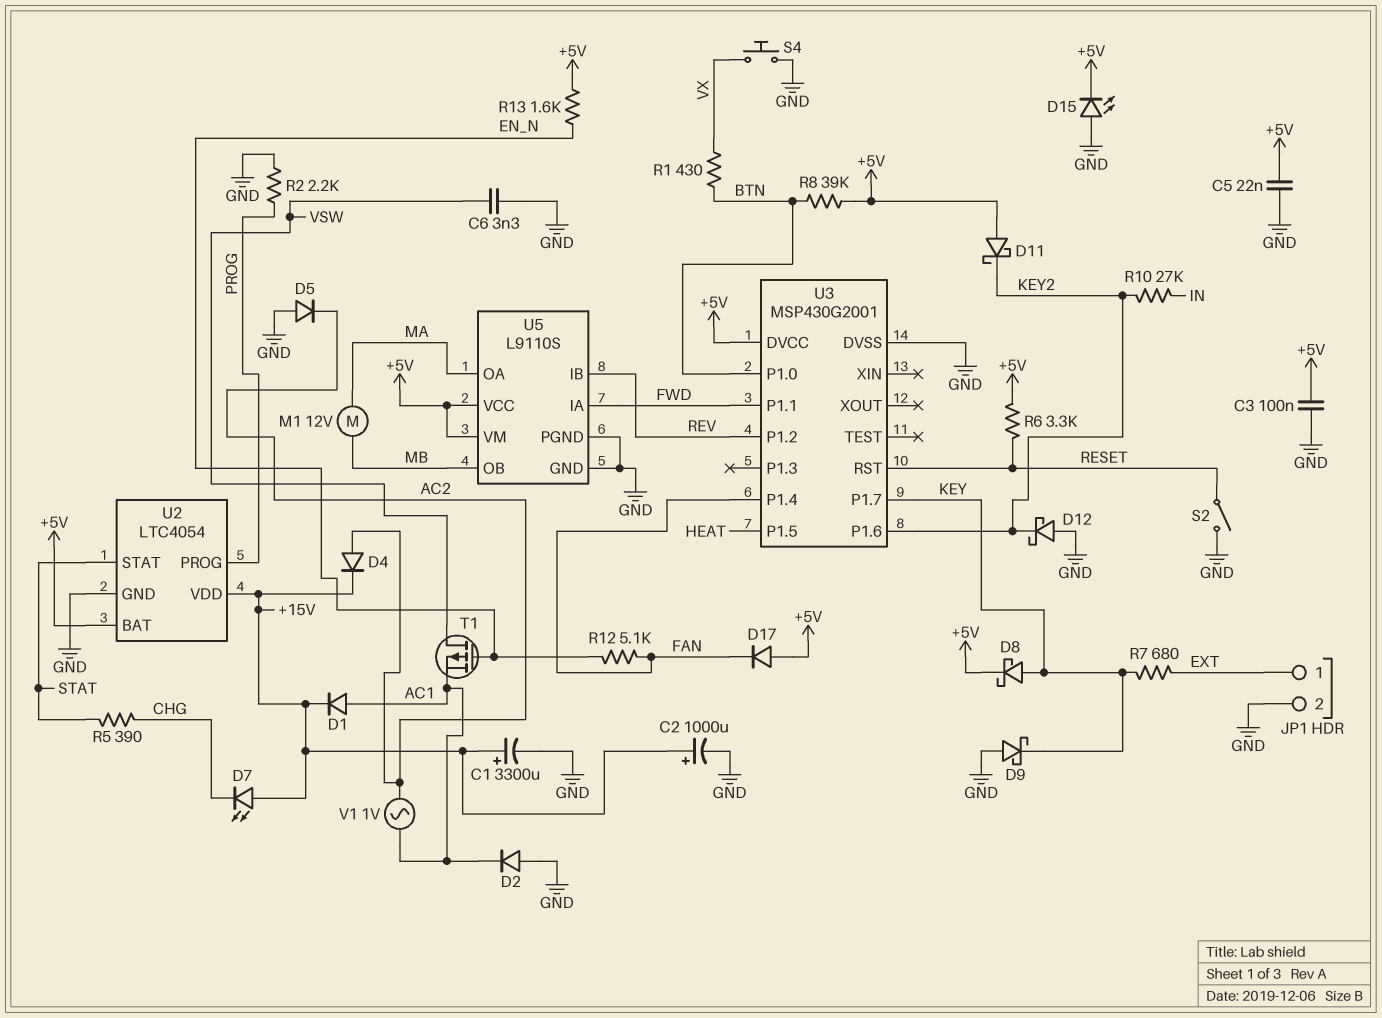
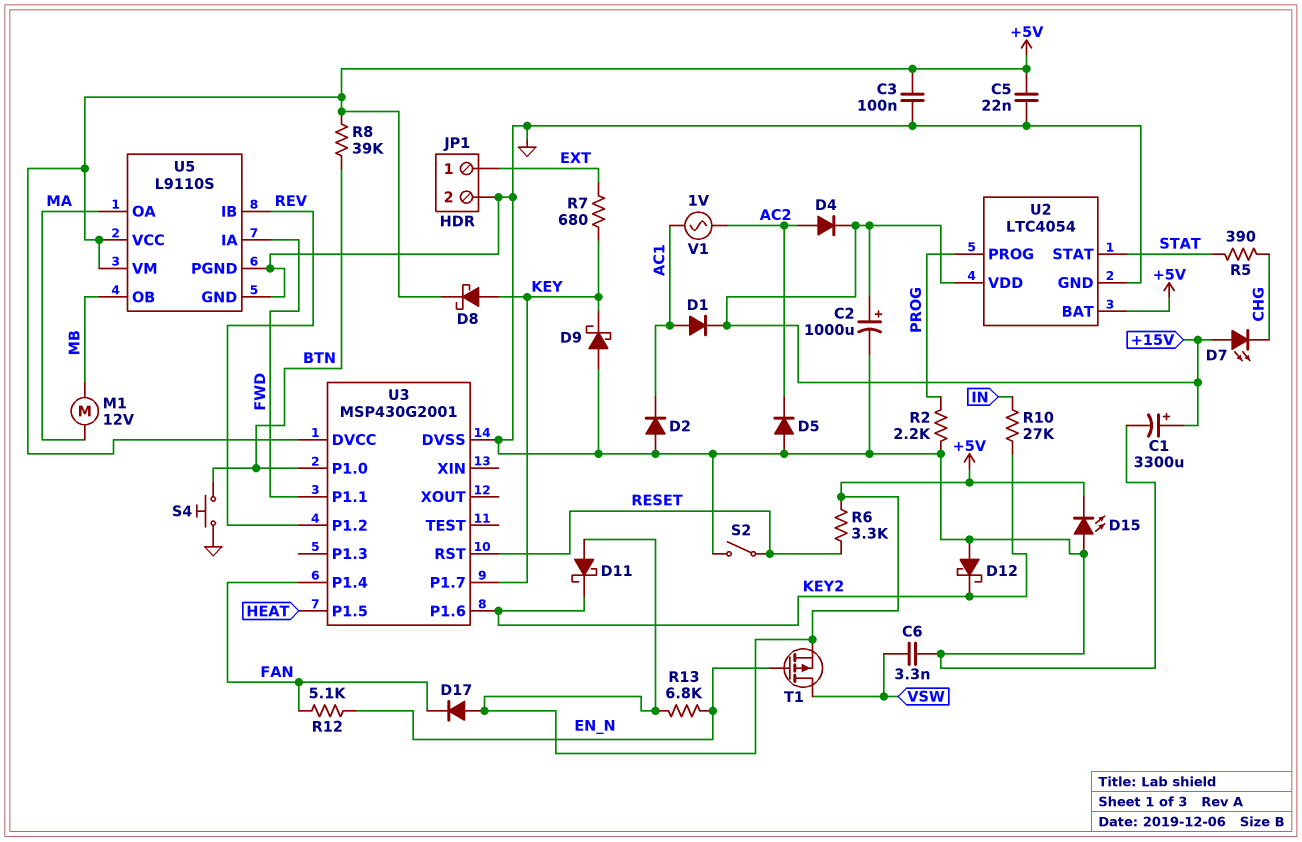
R1: 430 (BTN, VX) -> none
R13: 1.6k (+5V, EN_N) -> 6.8k (+5V, EN_N)
S4: button (GND, VX) -> button (BTN, GND)
T1: PMOS (G EN_N, D VSW, S AC1) -> PMOS (G EN_N, D VSW, S +5V)

